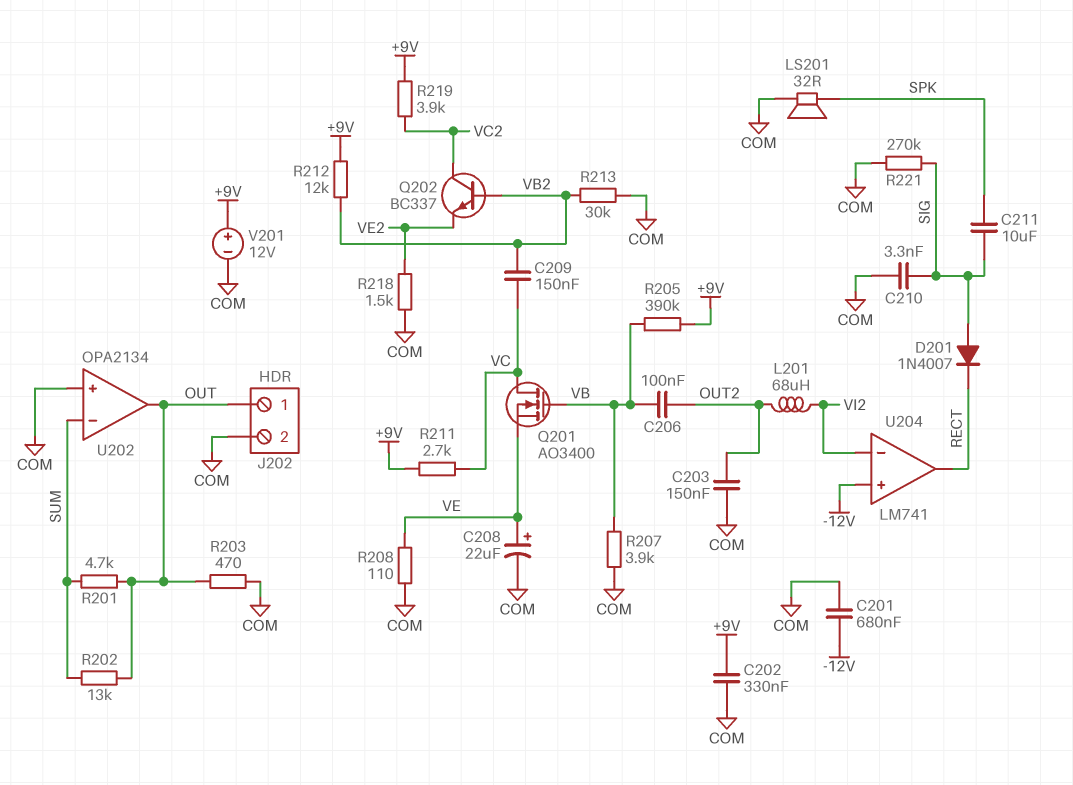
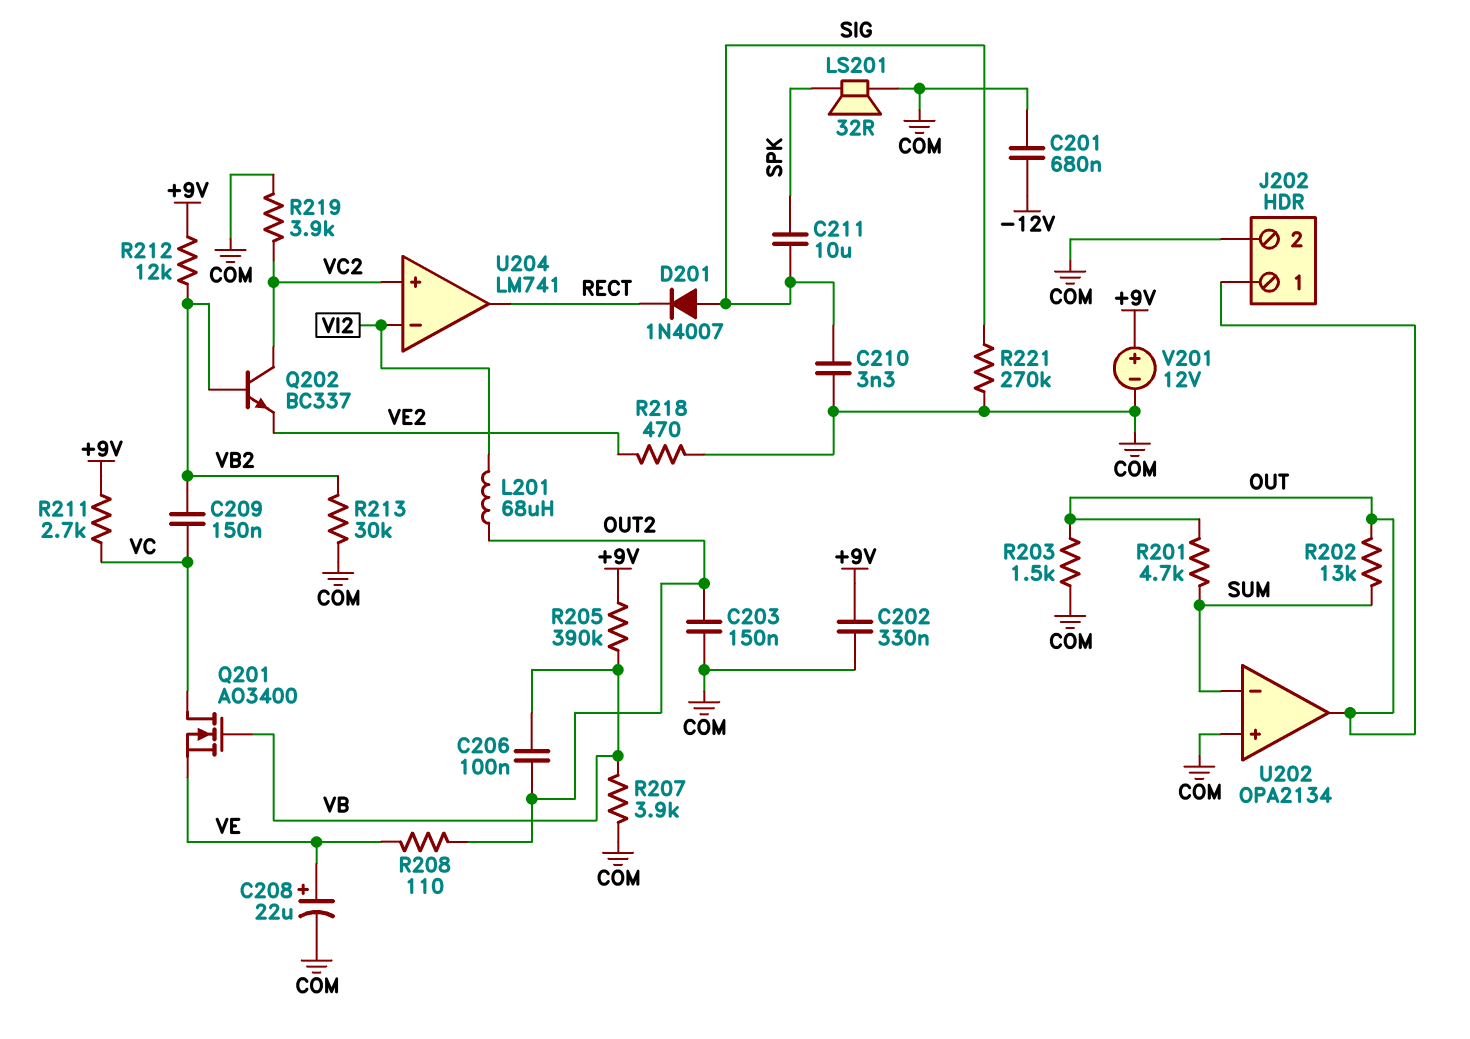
R203: 470 (COM, OUT) -> 1.5k (COM, OUT)
R208: 110 (COM, VE) -> 110 (OUT2, VE)
R218: 1.5k (COM, VE2) -> 470 (COM, VE2)
R219: 3.9k (+9V, VC2) -> 3.9k (COM, VC2)
U204 pin in+: -12V -> VC2

